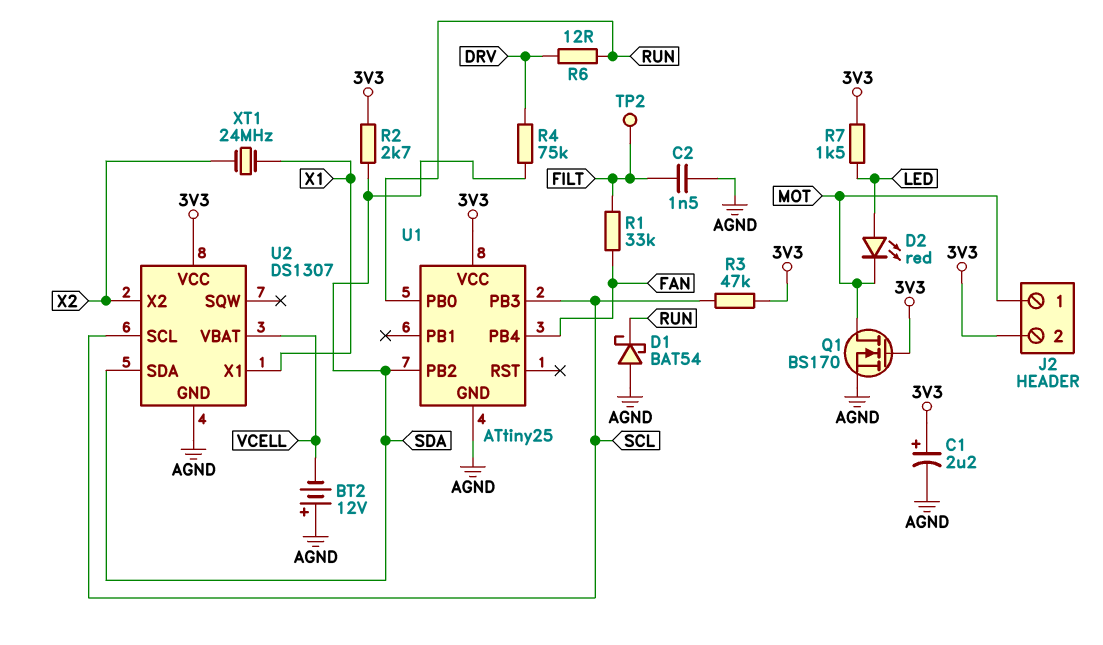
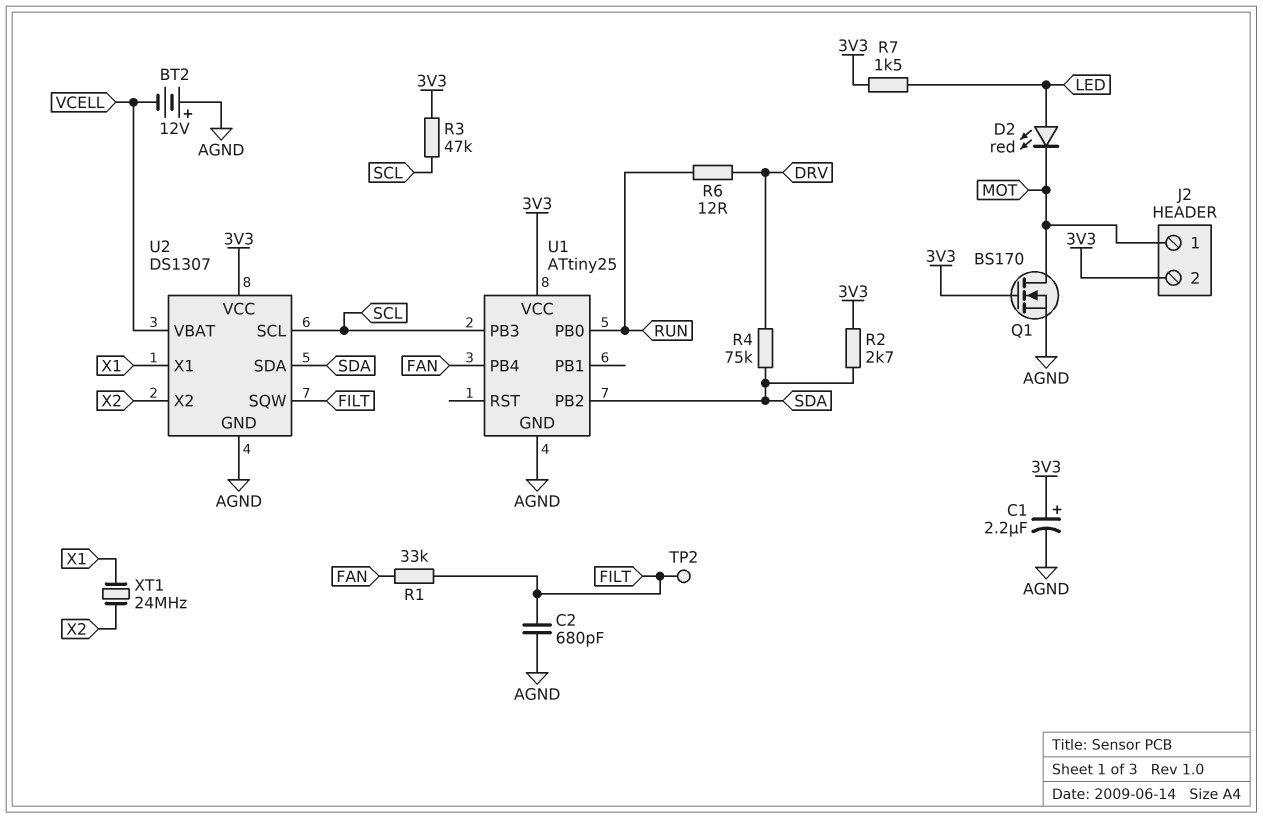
C2: 1.5nF (AGND, FILT) -> 680pF (AGND, FILT)
D1: schottky BAT54 (A AGND, K RUN) -> none
U2 pin SQW: none -> FILT

